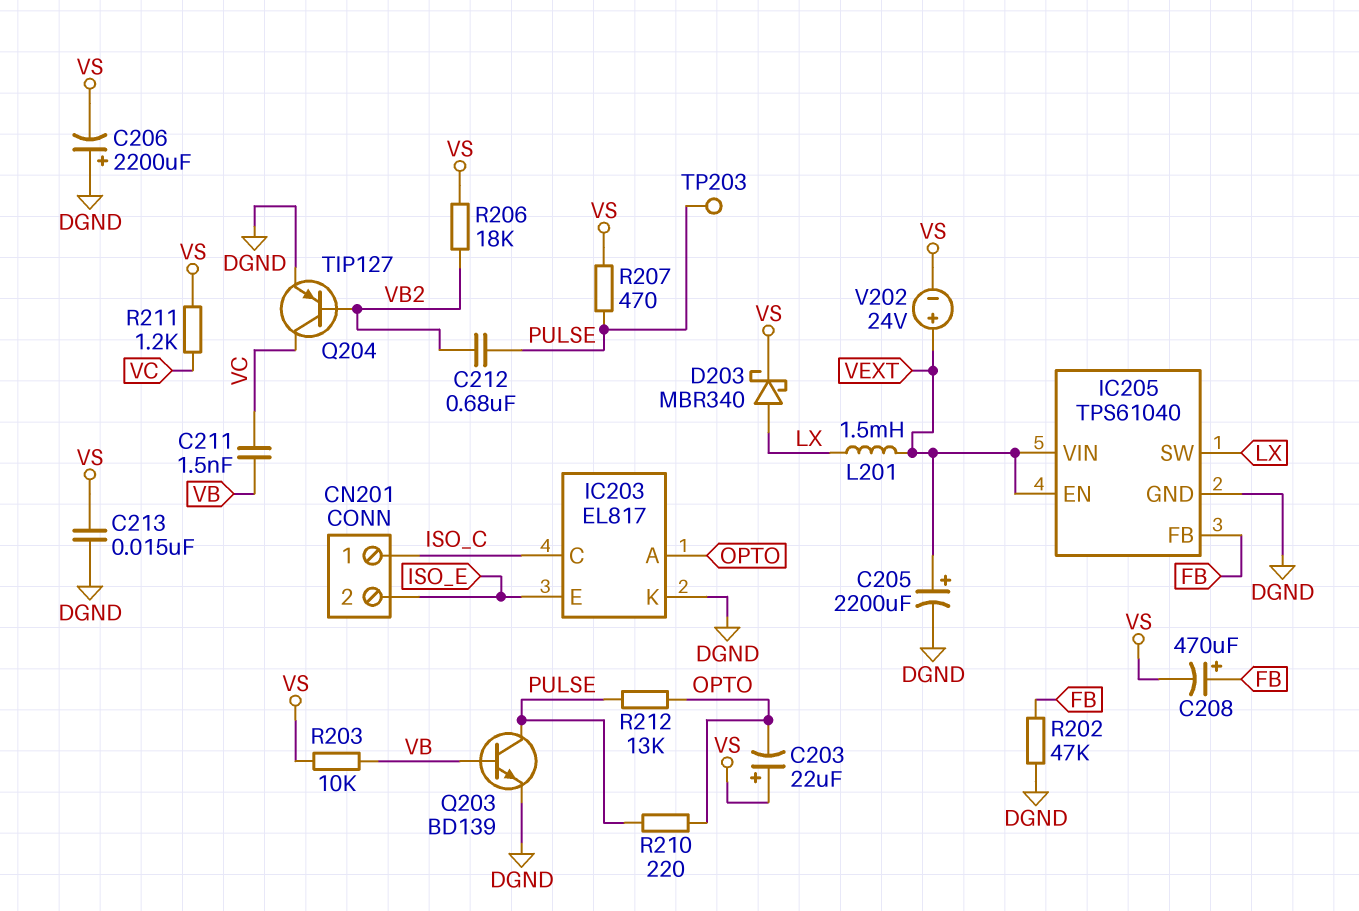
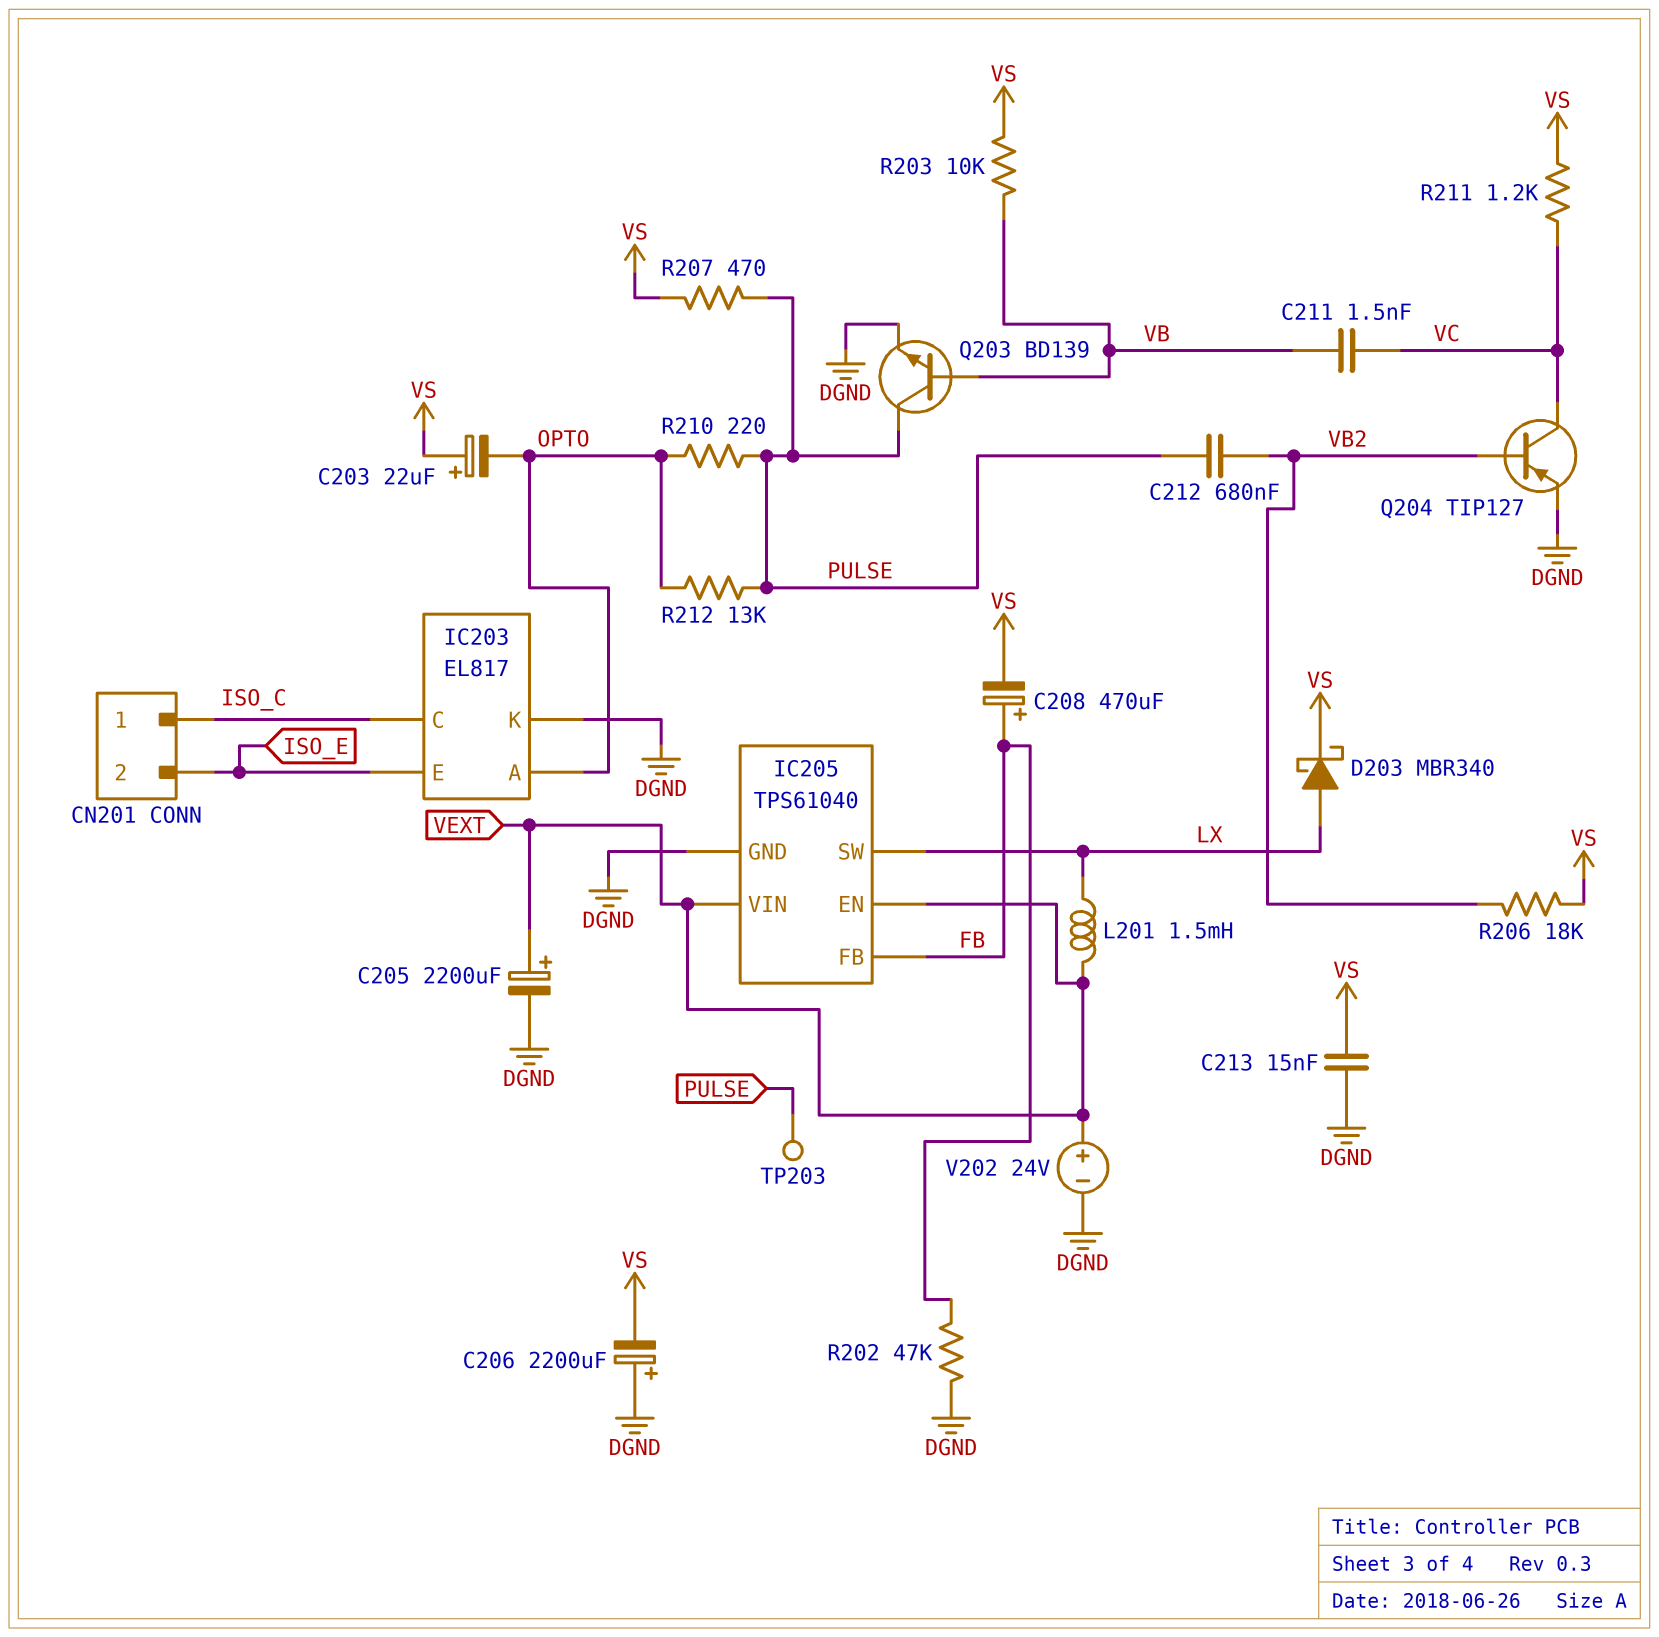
V202: 24V (plus VEXT, minus VS) -> 24V (plus VEXT, minus DGND)

